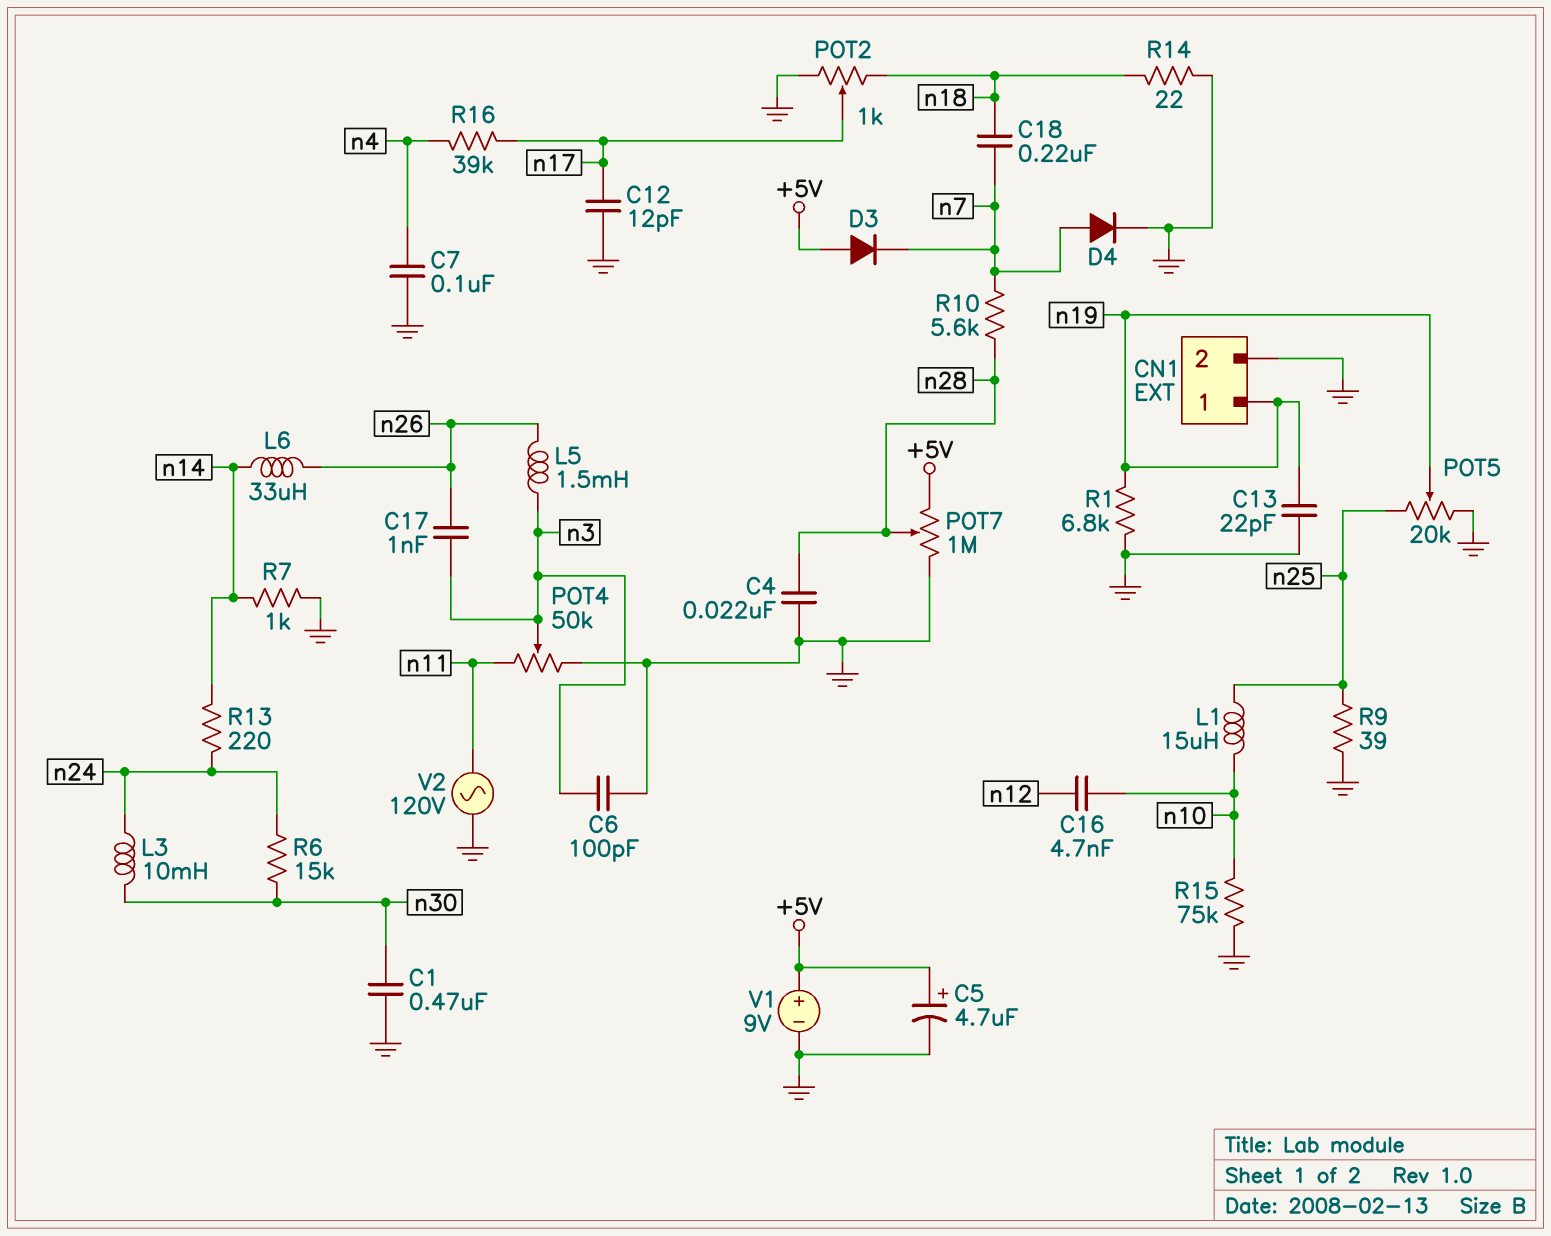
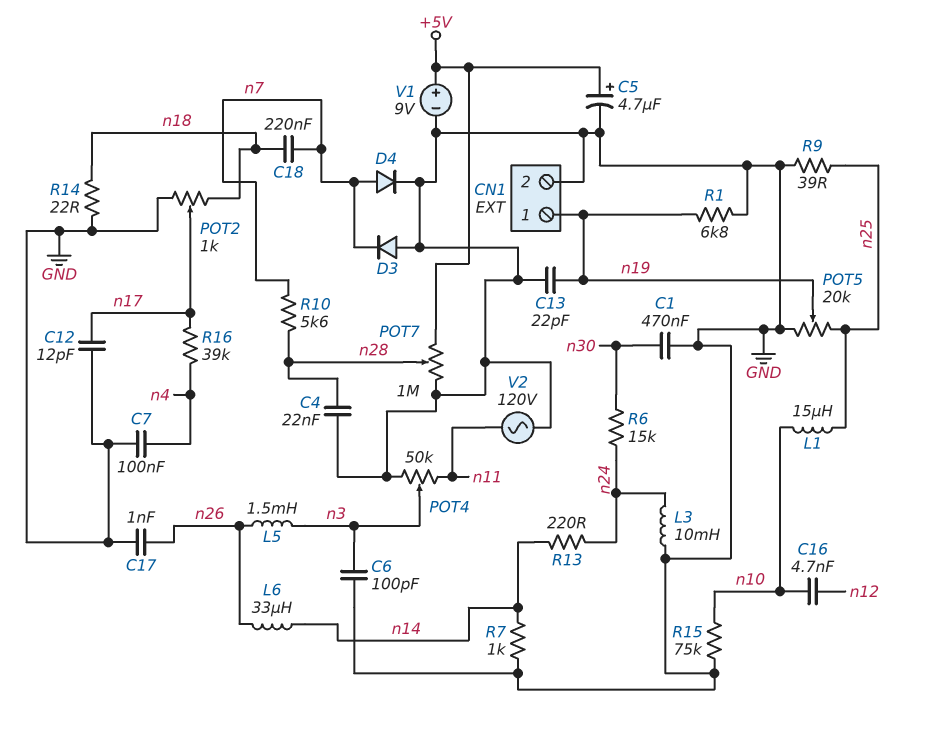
C17: 1nF (n3, n26) -> 1nF (GND, n26)
D3: diode (A +5V, K n7) -> diode (A GND, K n7)
L3: 10mH (n24, n30) -> 10mH (GND, n24)

